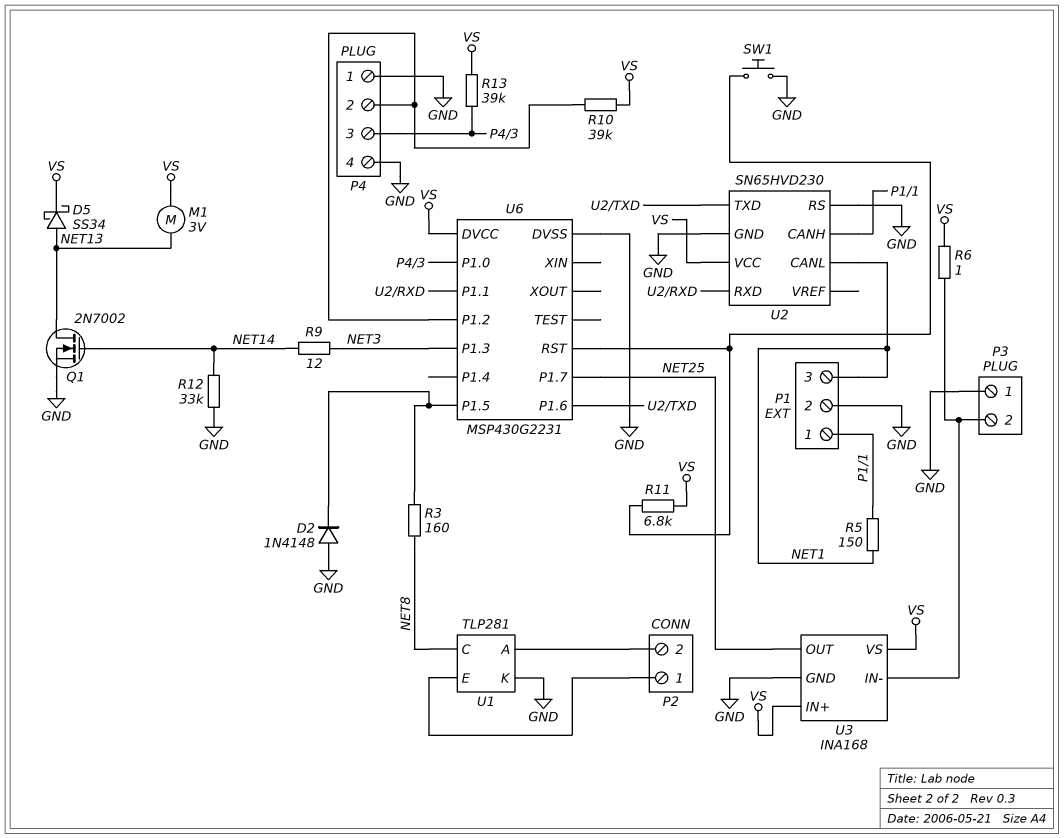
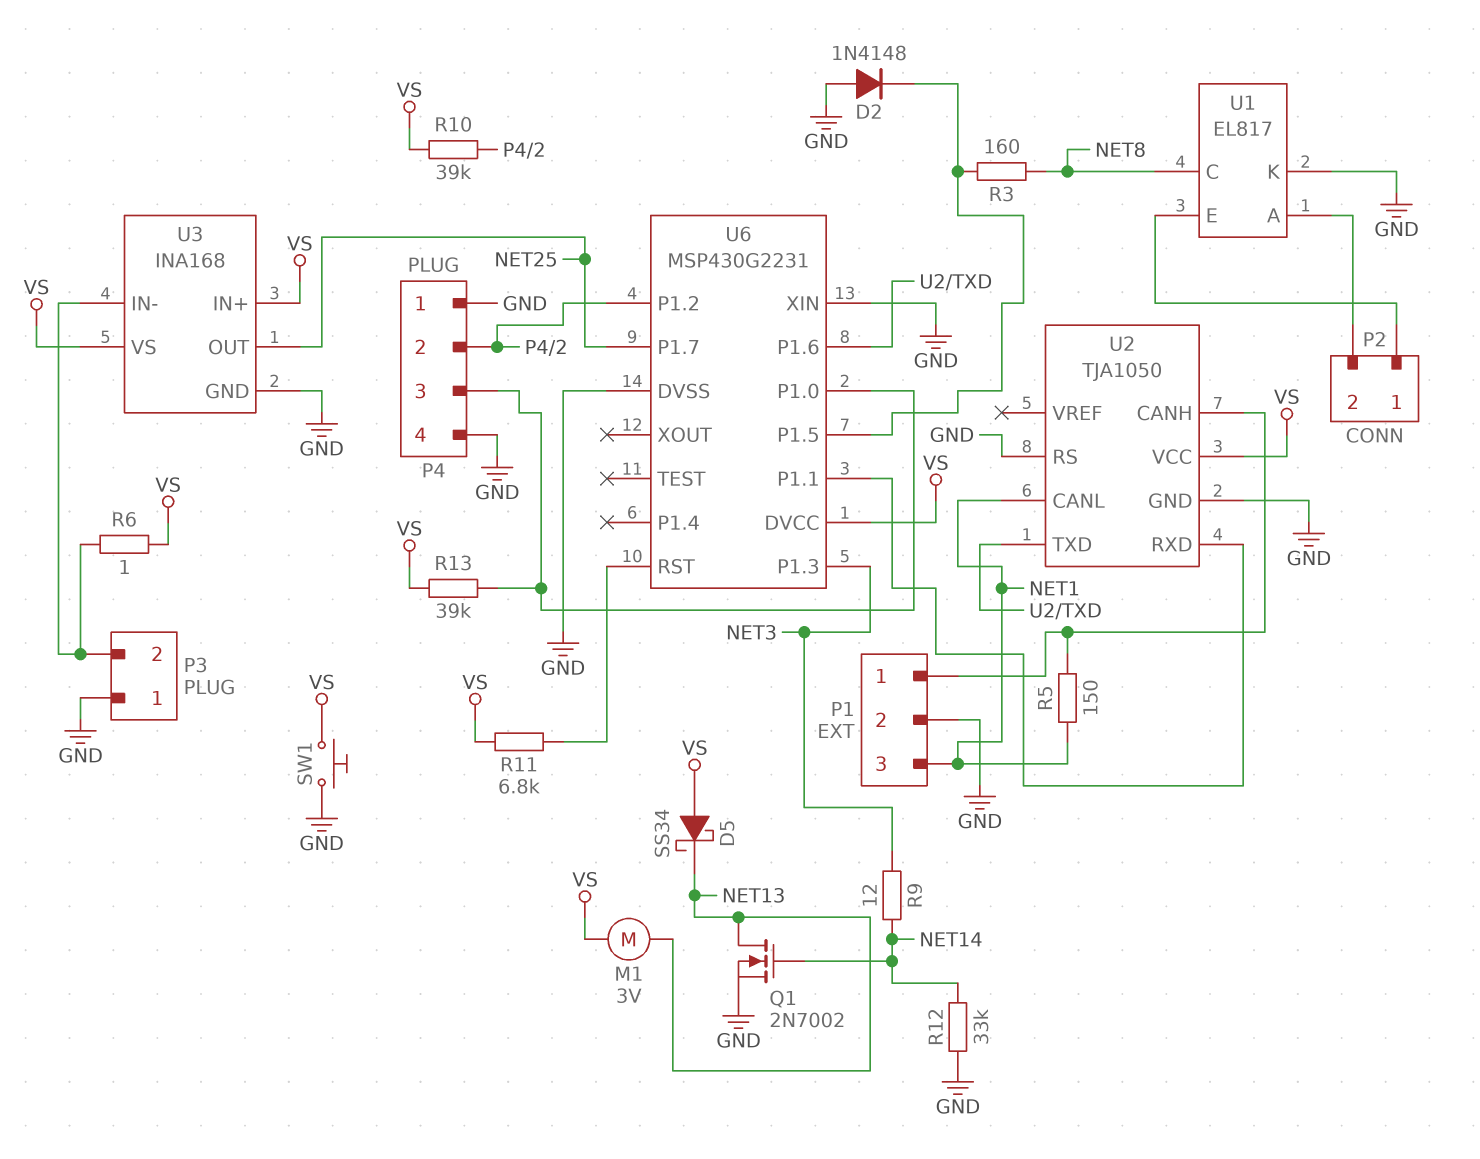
D5: schottky SS34 (A NET13, K VS) -> schottky SS34 (A VS, K NET13)
SW1: button (GND, U6/RST) -> button (GND, VS)
U1: TLP281 -> EL817
U2: SN65HVD230 -> TJA1050
U6 pin XIN: none -> GND

